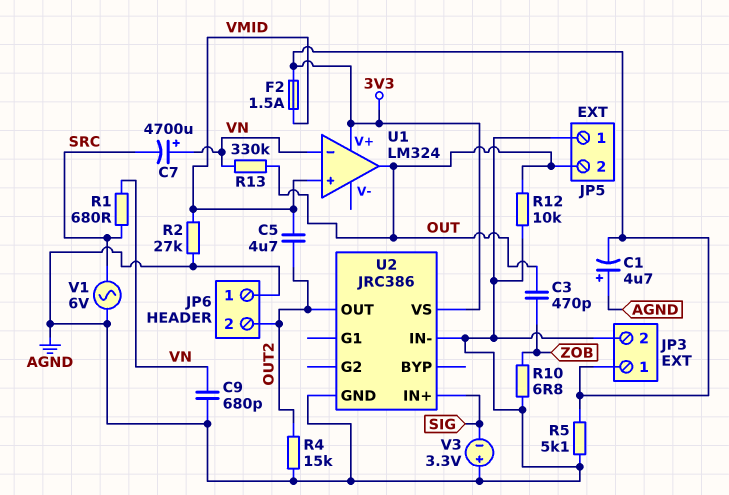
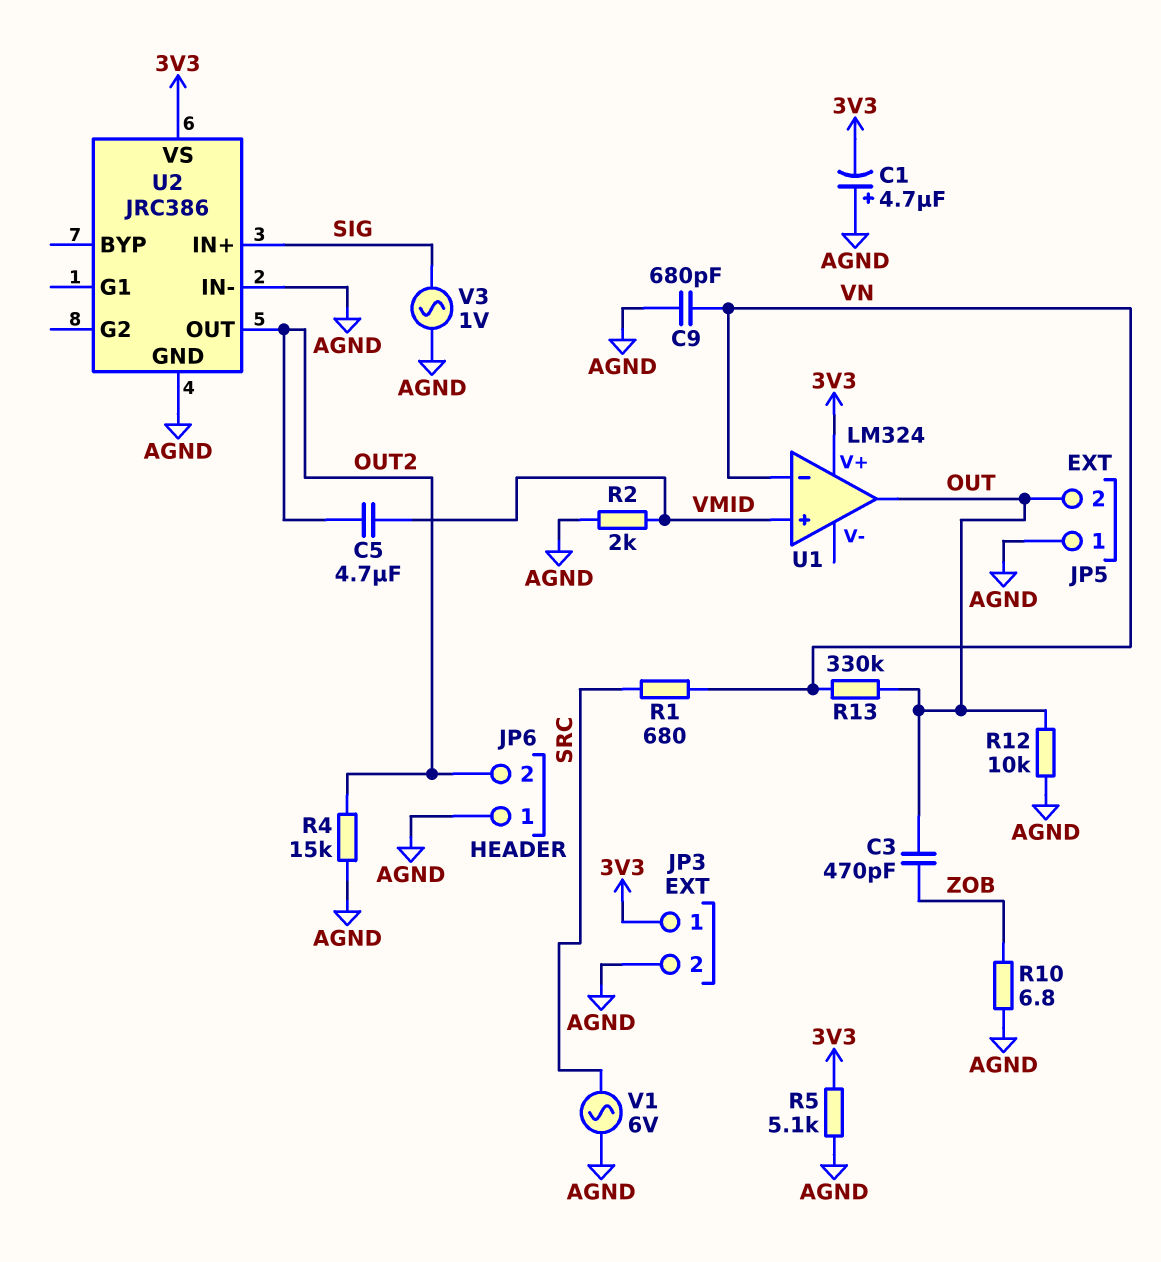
C7: 4700uF (plus VN, minus SRC) -> none
F2: 1.5A (3V3, VMID) -> none
R2: 27k (AGND, VMID) -> 2k (AGND, VMID)
V3: 3.3V (plus AGND, minus SIG) -> AC 1V (AGND, SIG)

